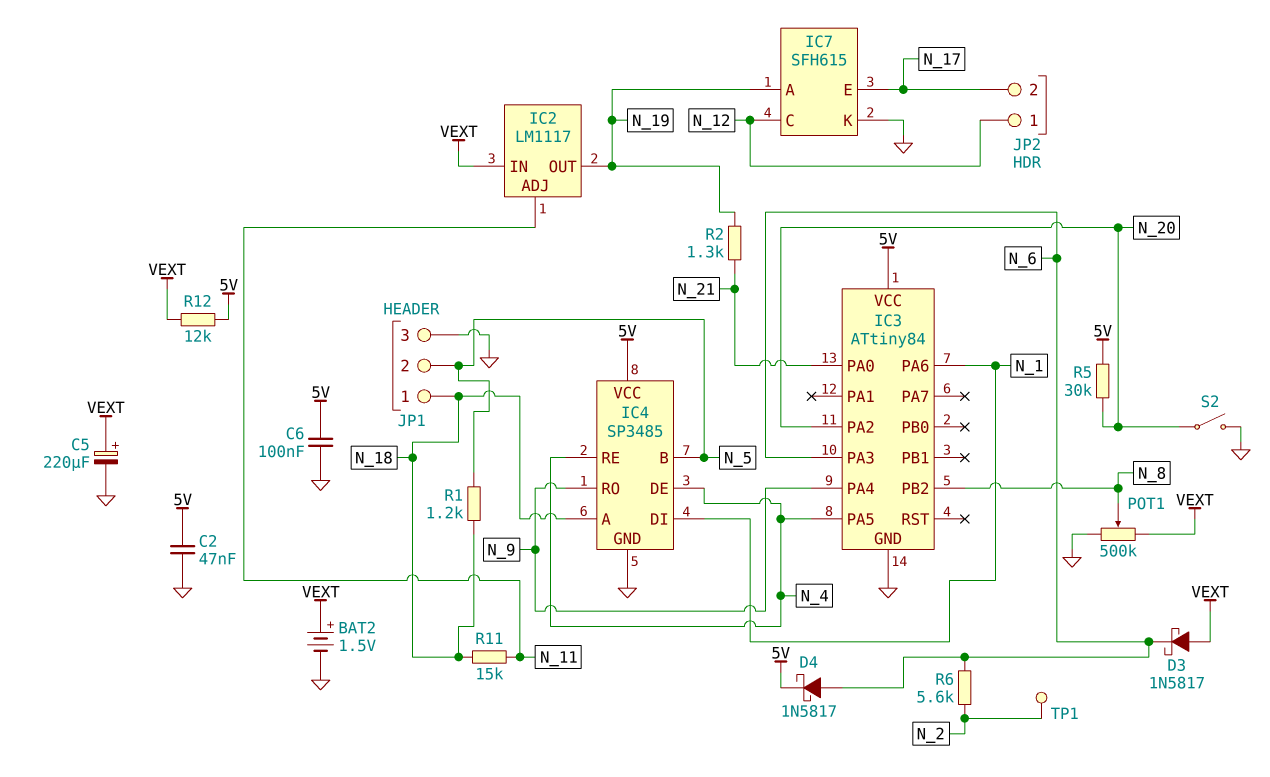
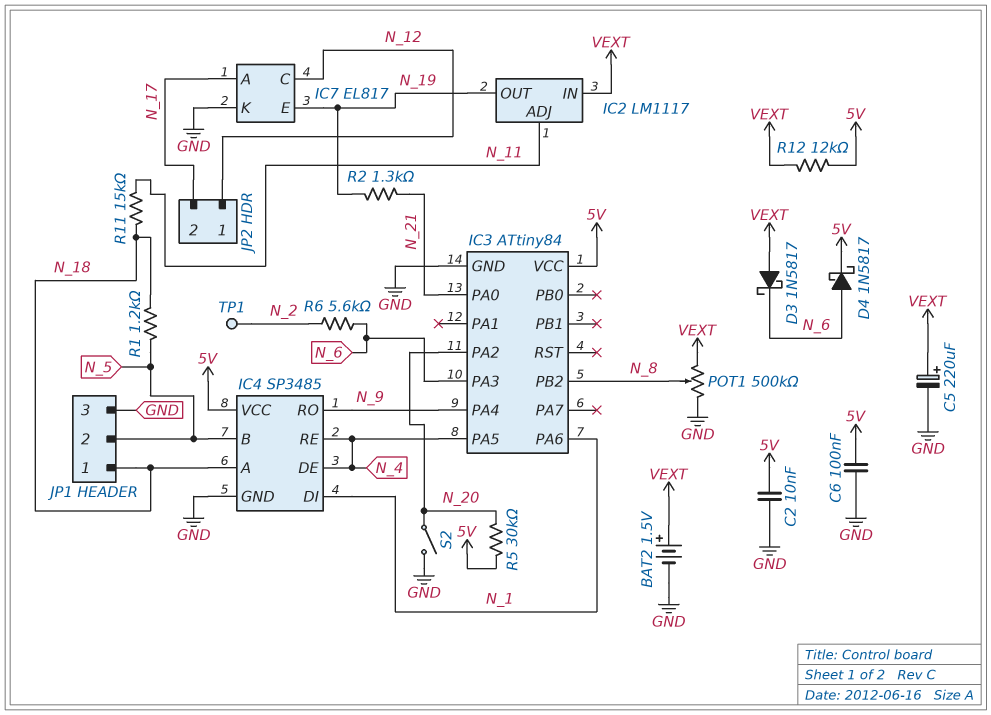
C2: 47nF (5V, GND) -> 10nF (5V, GND)
IC7: SFH615 -> EL817
IC7 pin A: N_19 -> N_17
IC7 pin E: N_17 -> N_19

